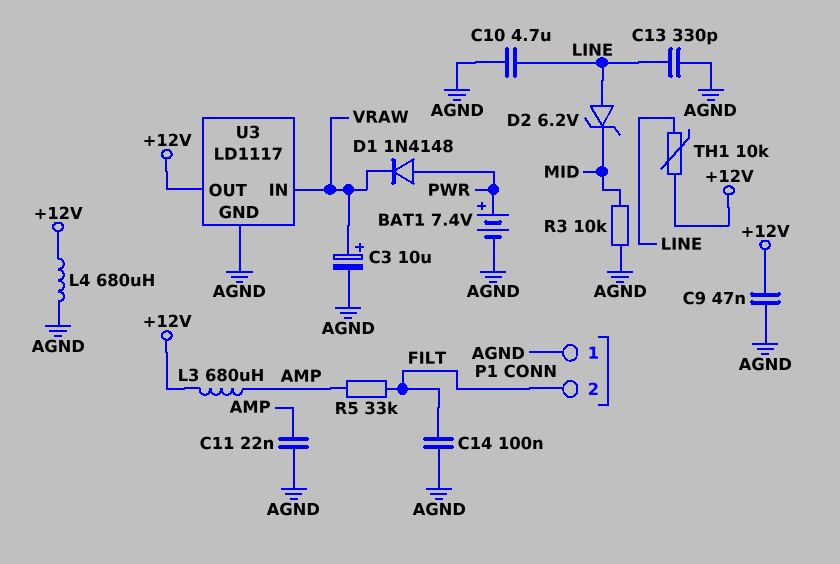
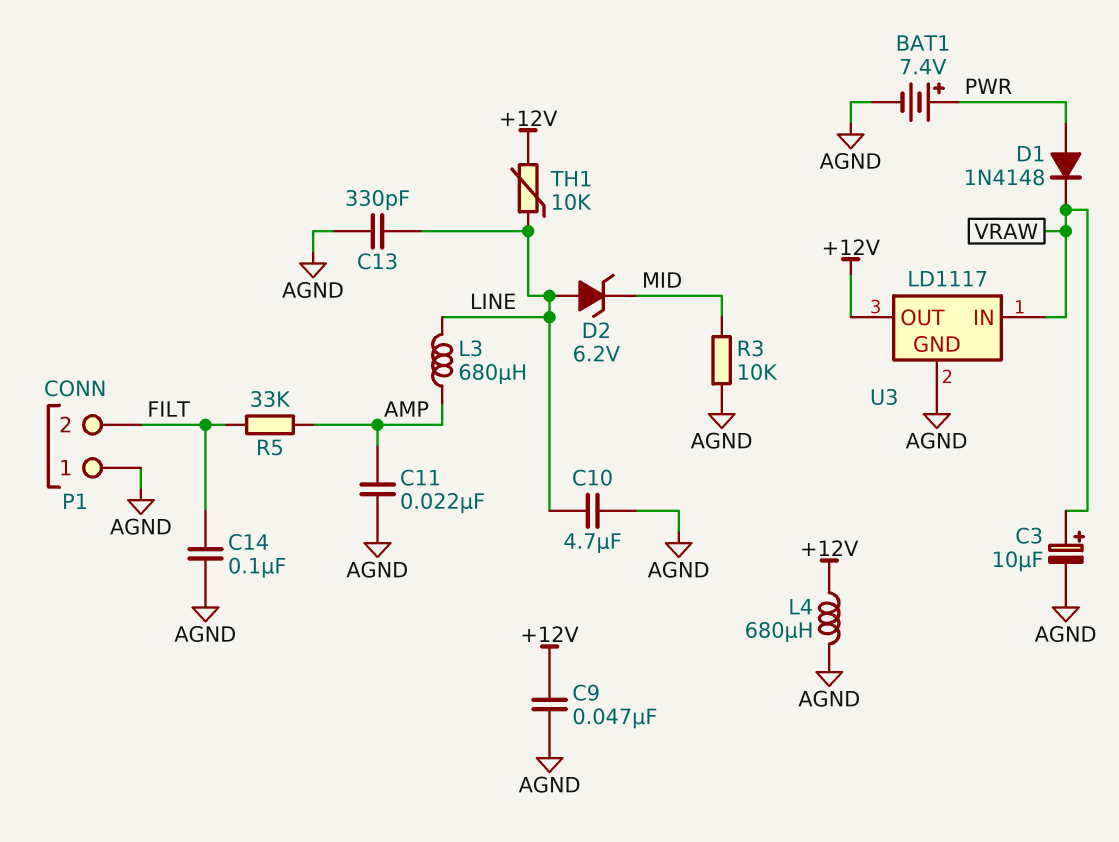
L3: 680uH (+12V, AMP) -> 680uH (AMP, LINE)

